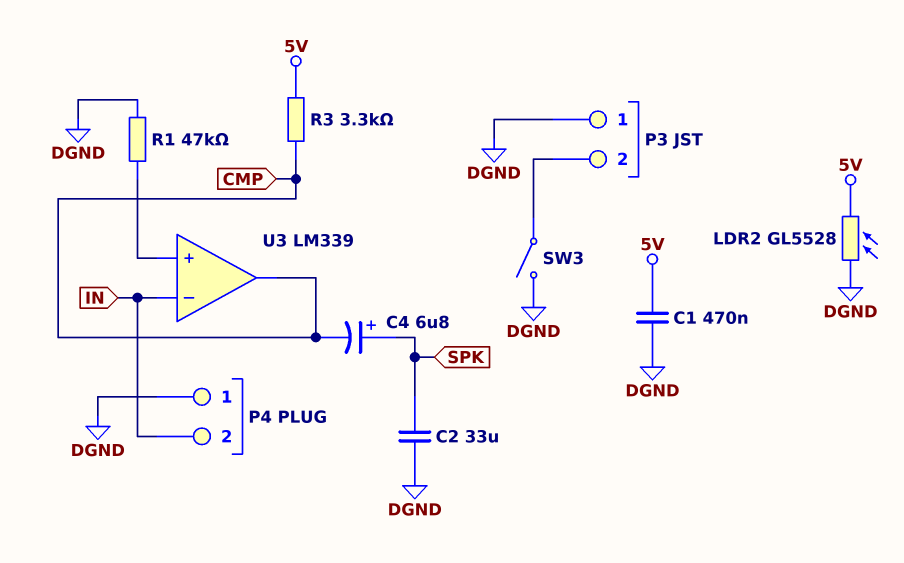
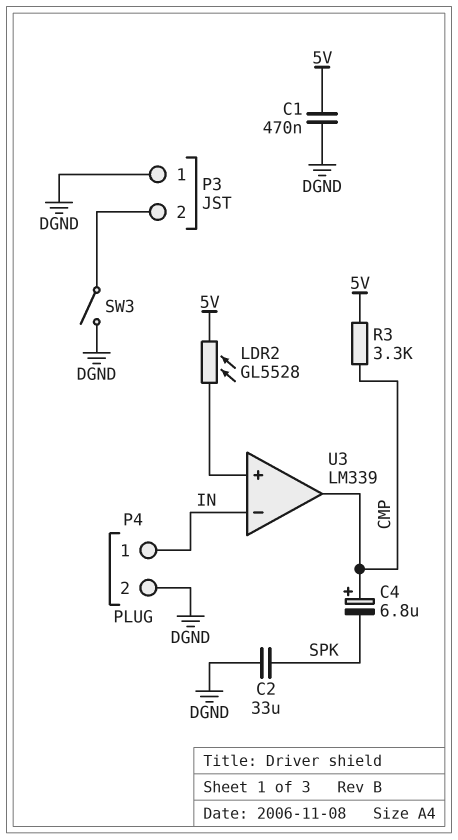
C4: 6.8uF (plus SPK, minus CMP) -> 6.8uF (plus CMP, minus SPK)
LDR2: GL5528 (5V, DGND) -> GL5528 (5V, U3/in+)
P4 pin 1: DGND -> IN
P4 pin 2: IN -> DGND
R1: 47k (DGND, U3/in+) -> none

